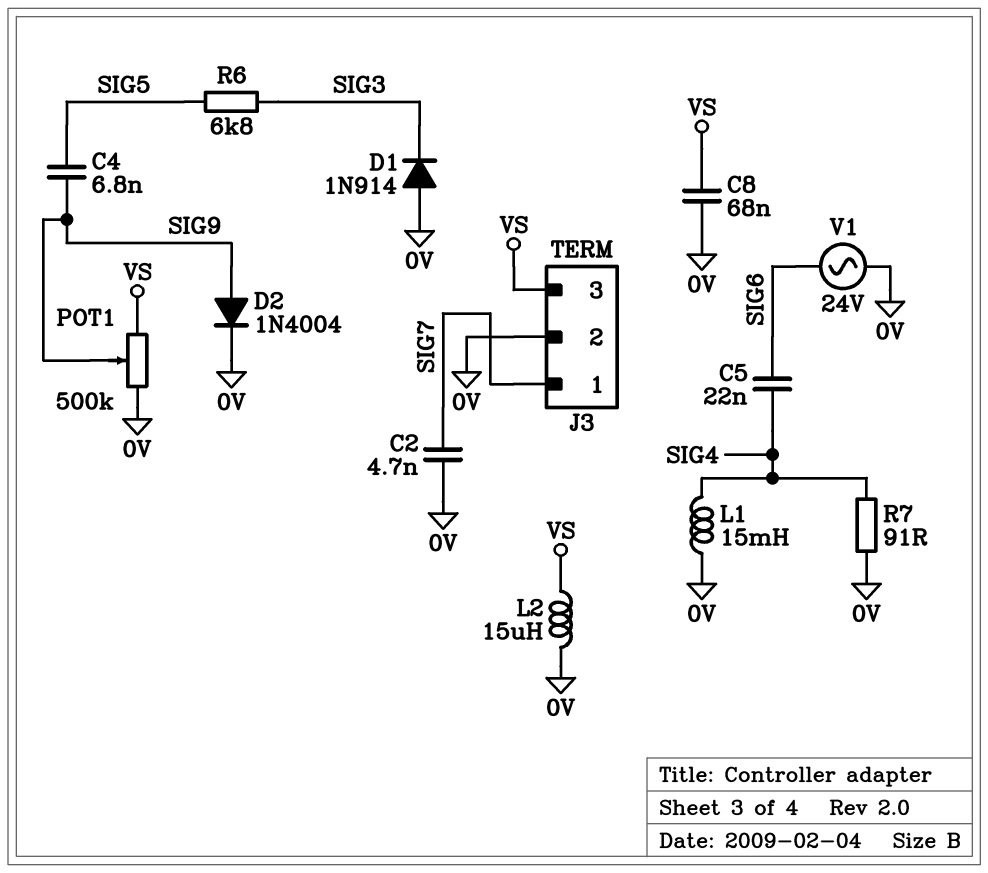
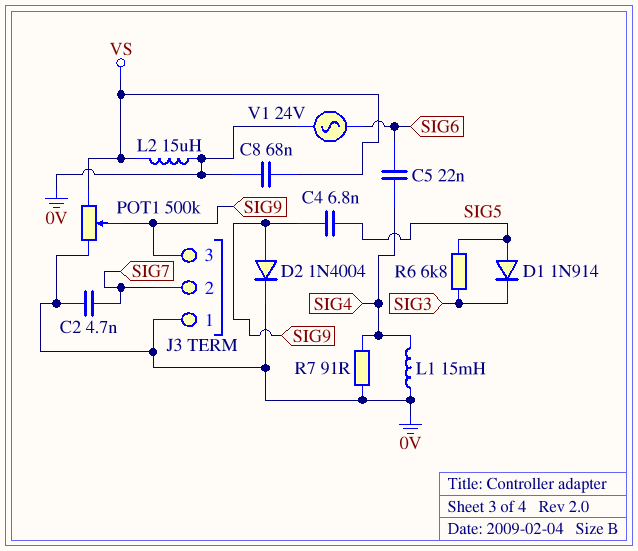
D1: diode 1N914 (A 0V, K SIG3) -> diode 1N914 (A SIG5, K SIG3)
J3 pin 1: SIG7 -> 0V
J3 pin 2: 0V -> SIG7
J3 pin 3: VS -> SIG9

